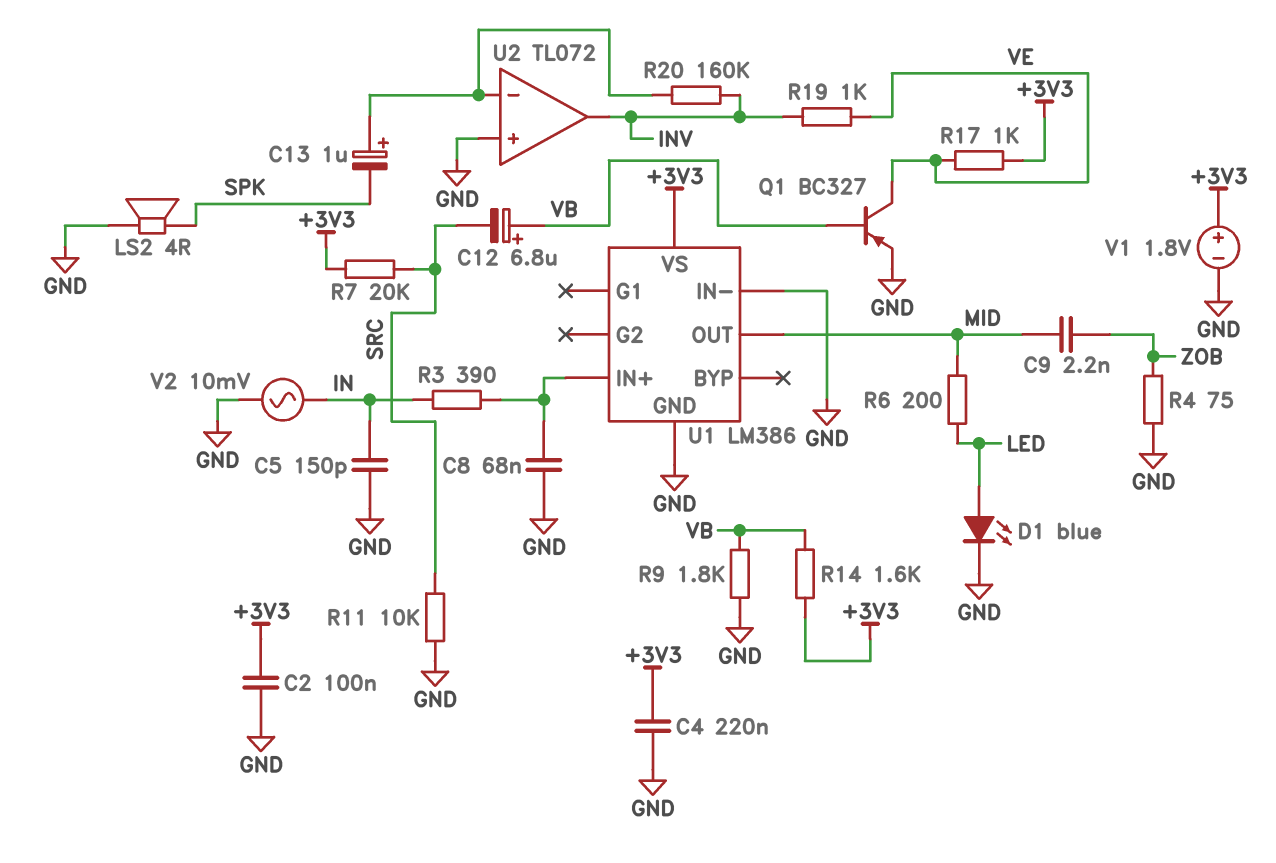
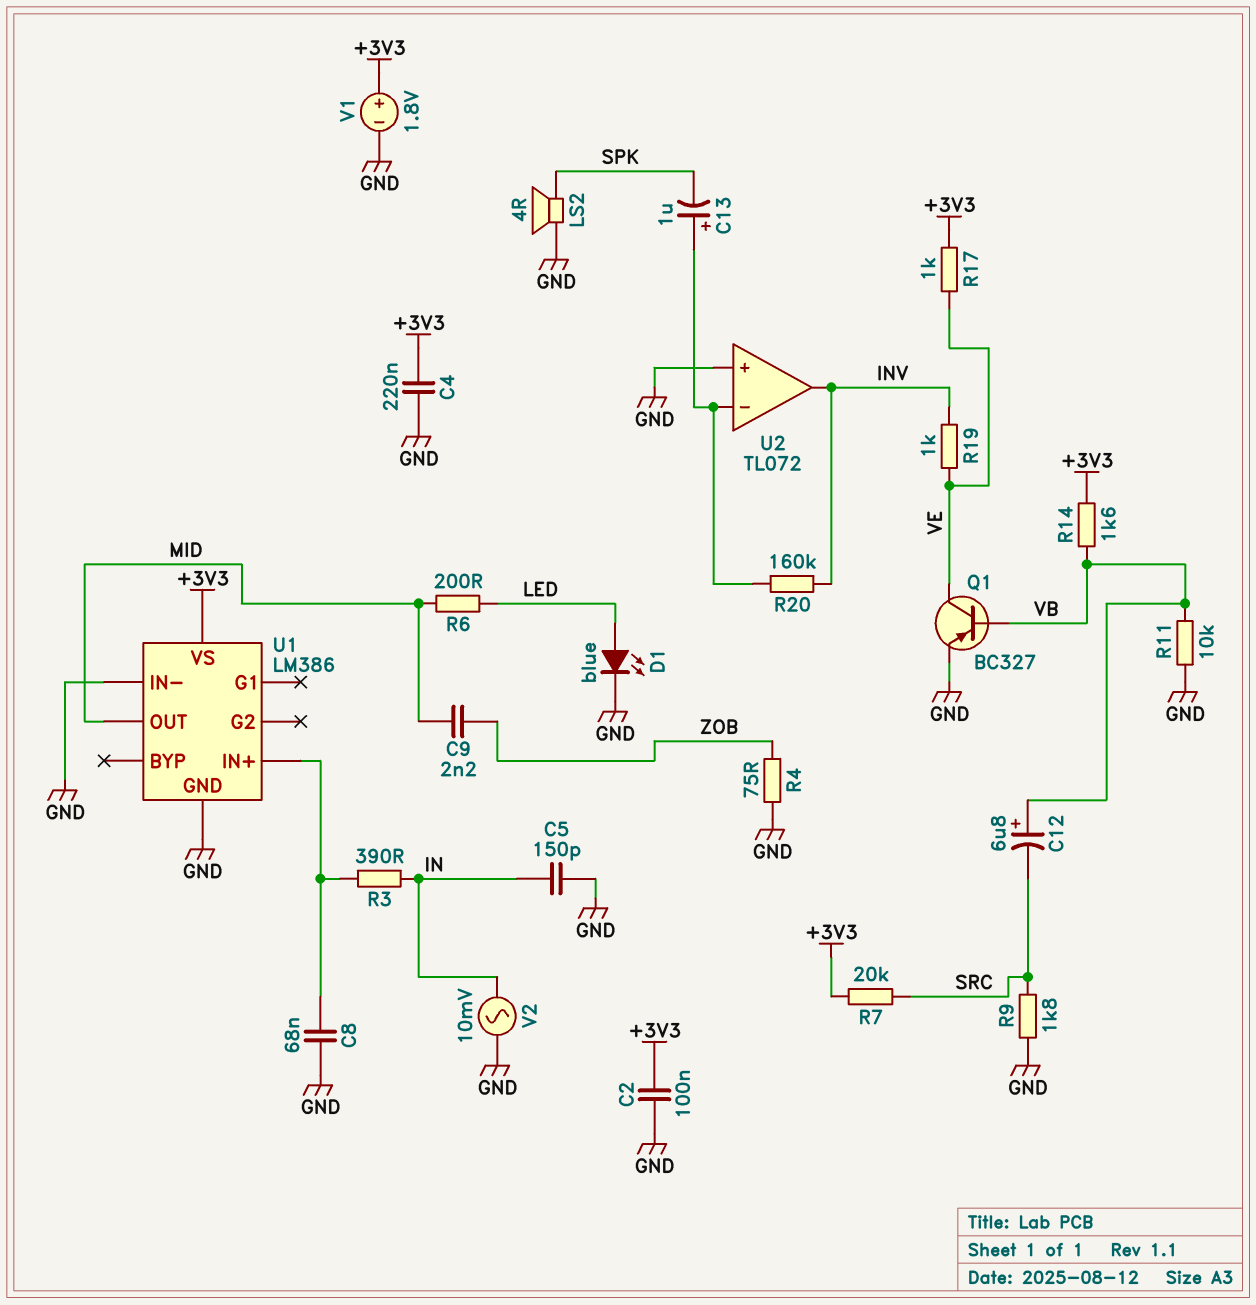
R9: 1.8k (GND, VB) -> 1.8k (GND, SRC)
R11: 10k (GND, SRC) -> 10k (GND, VB)

